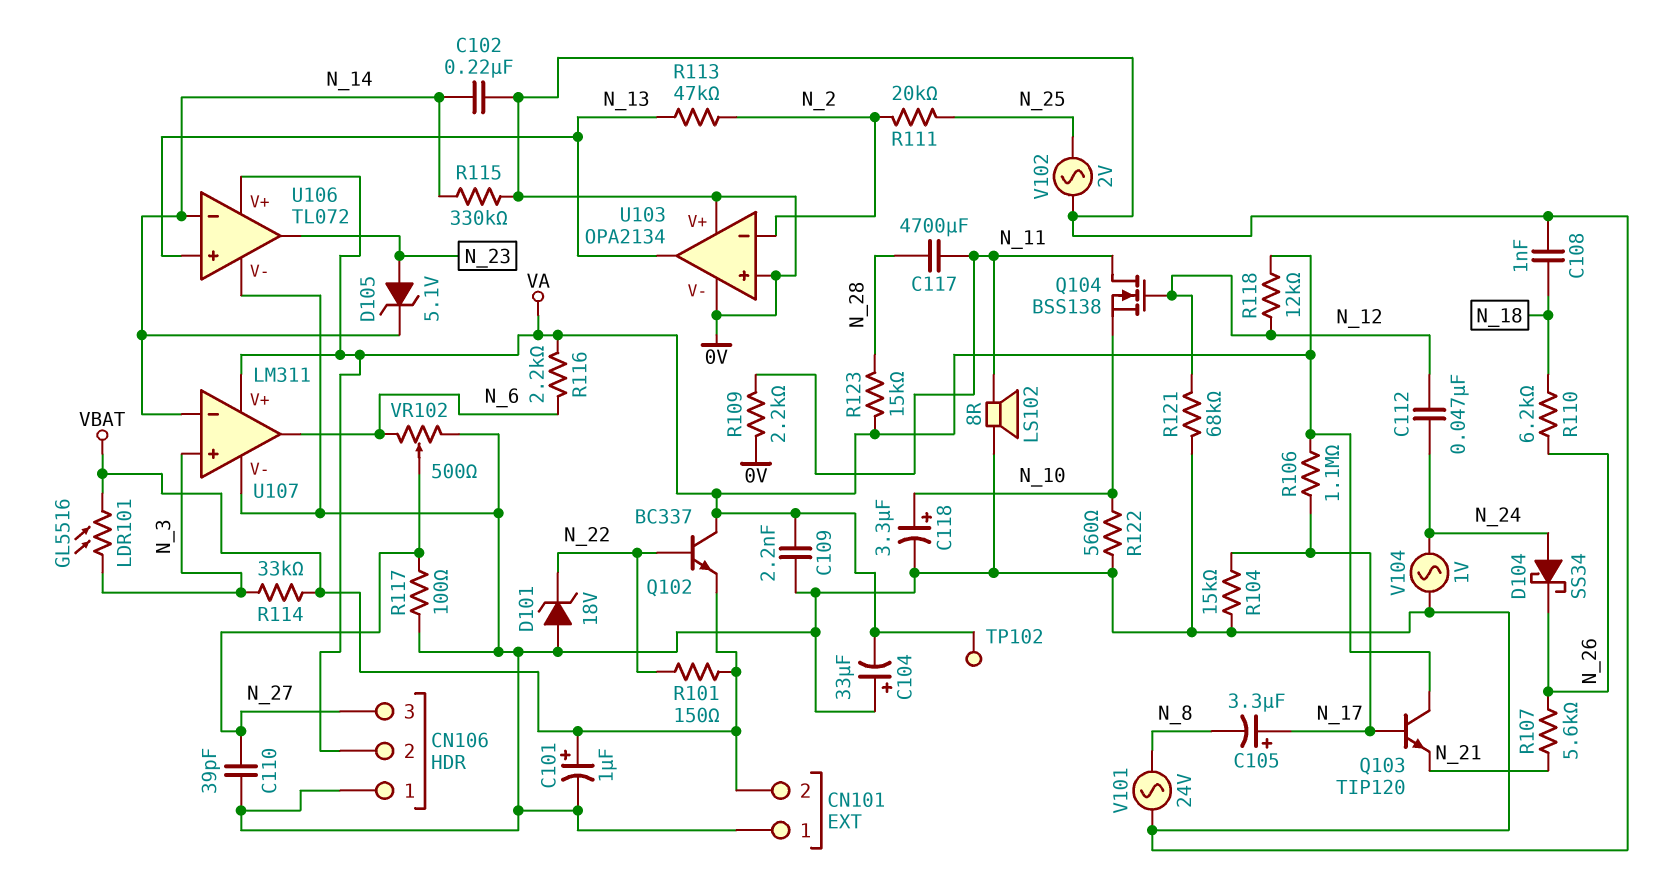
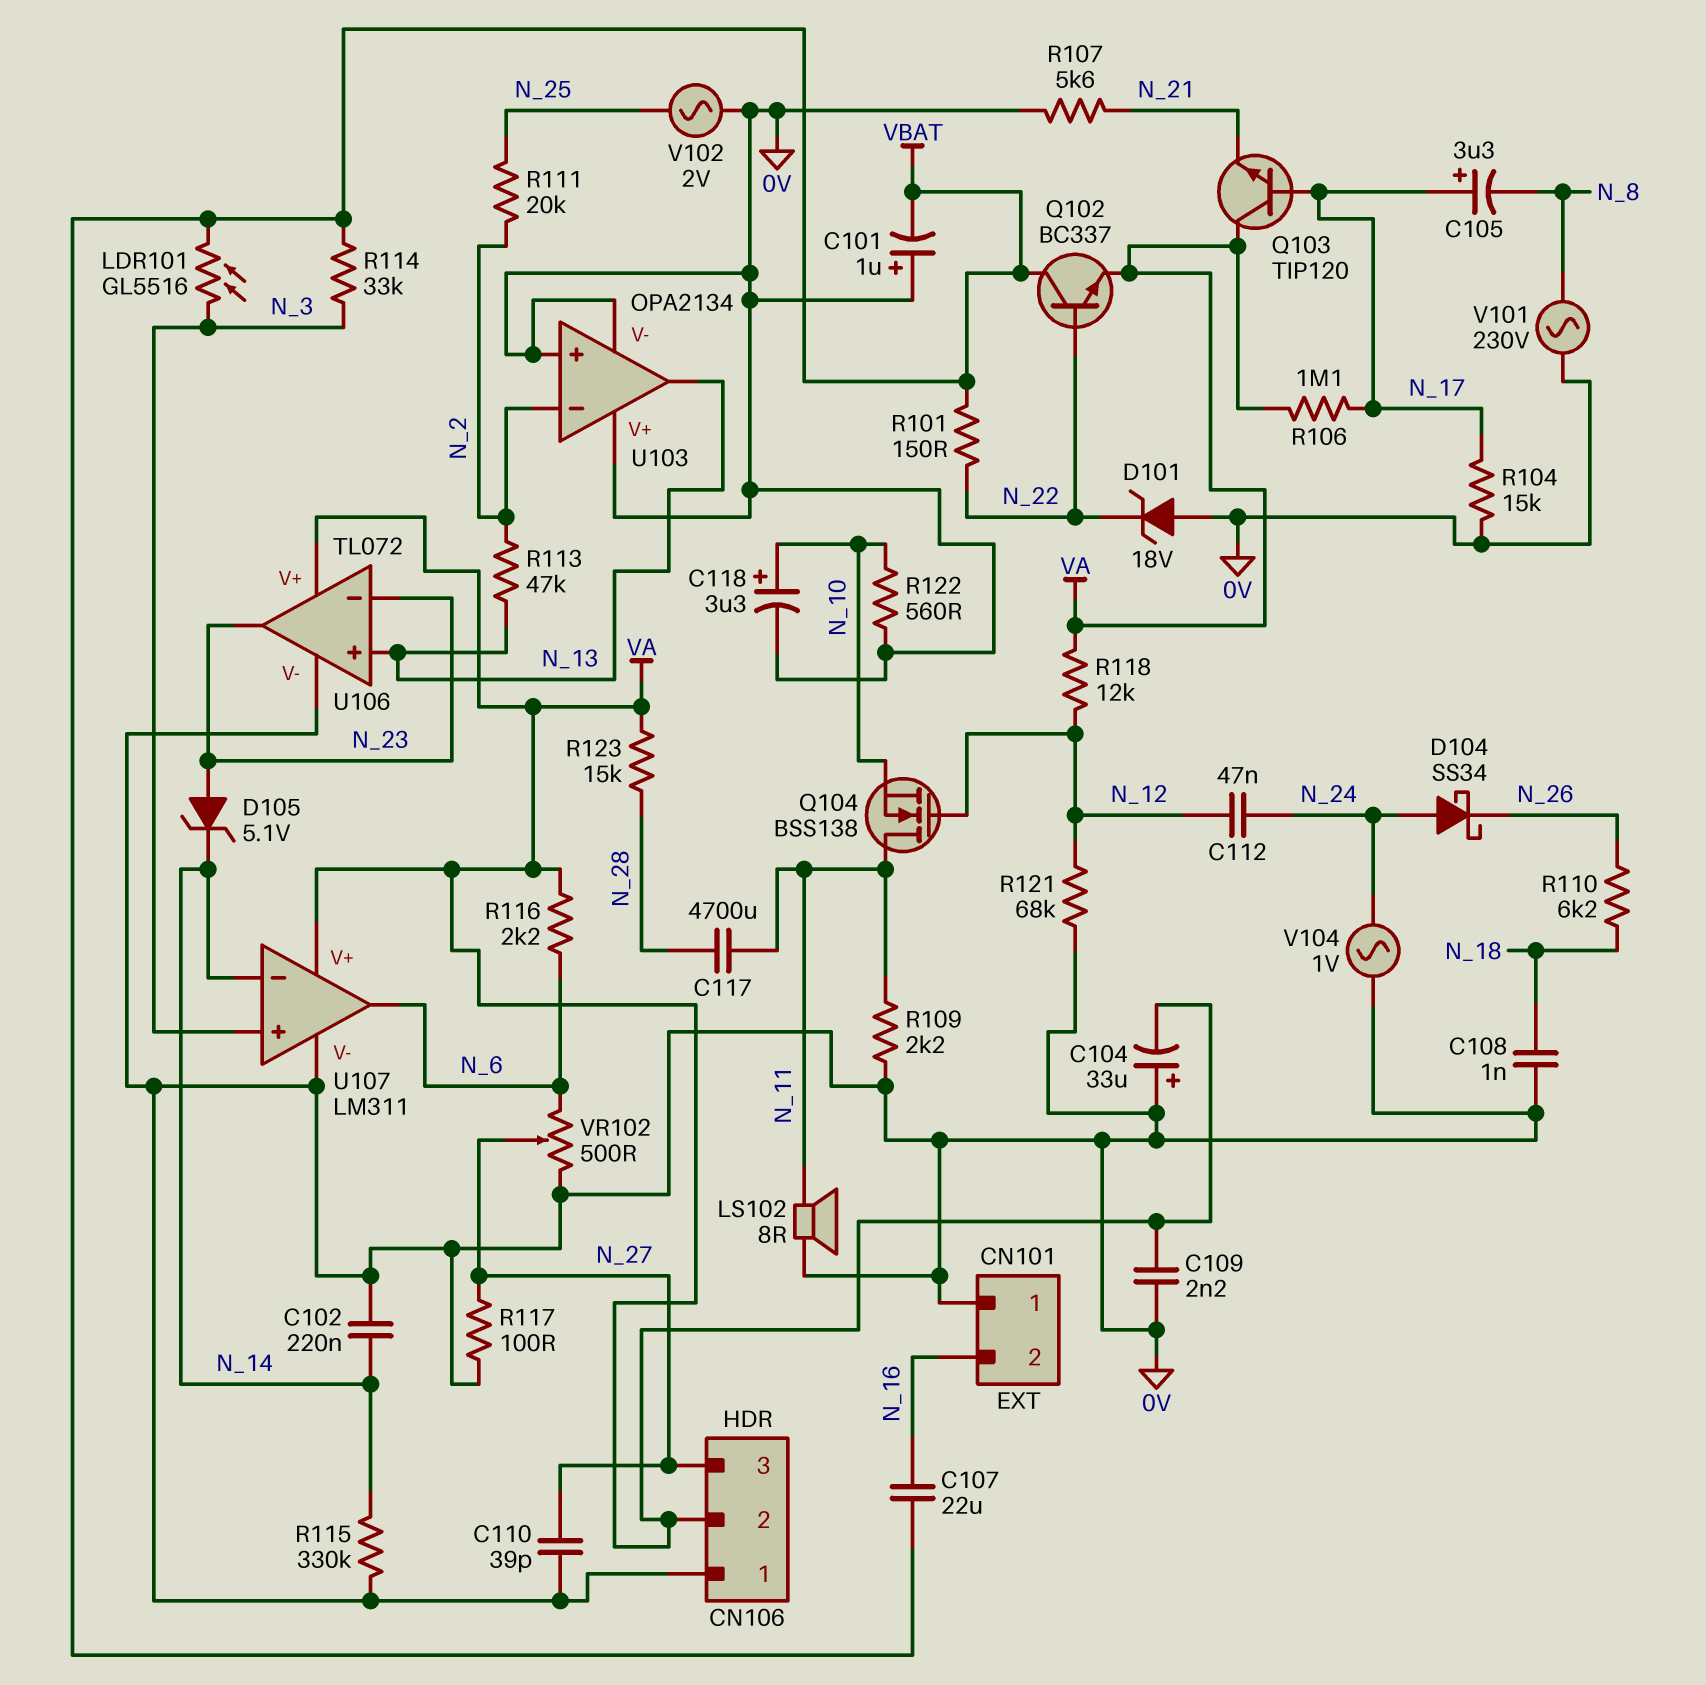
C101: 1uF (plus VBAT, minus 0V) -> 1uF (plus 0V, minus VBAT)
C107: none -> 22uF (N_16, VBAT)
CN101 pin 2: VBAT -> N_16
Q102: NPN BC337 (B N_22, C VA, E VBAT) -> NPN BC337 (B N_22, C VBAT, E VA)
R107: 5.6k (N_21, N_26) -> 5.6k (0V, N_21)
TP102: test point (VA) -> none
U106 pin in-: N_14 -> N_23
V101: AC 24V (0V, N_8) -> AC 230V (0V, N_8)

